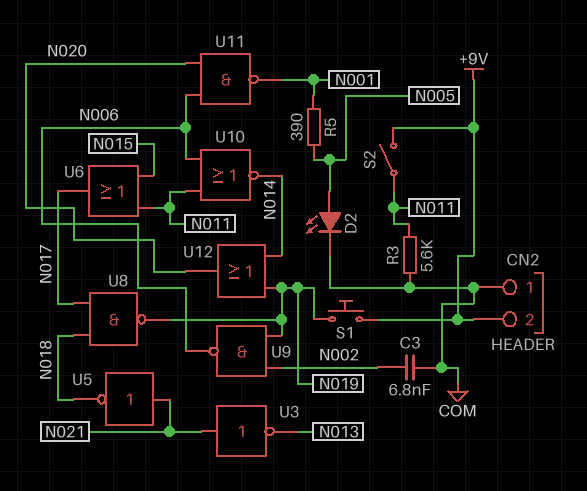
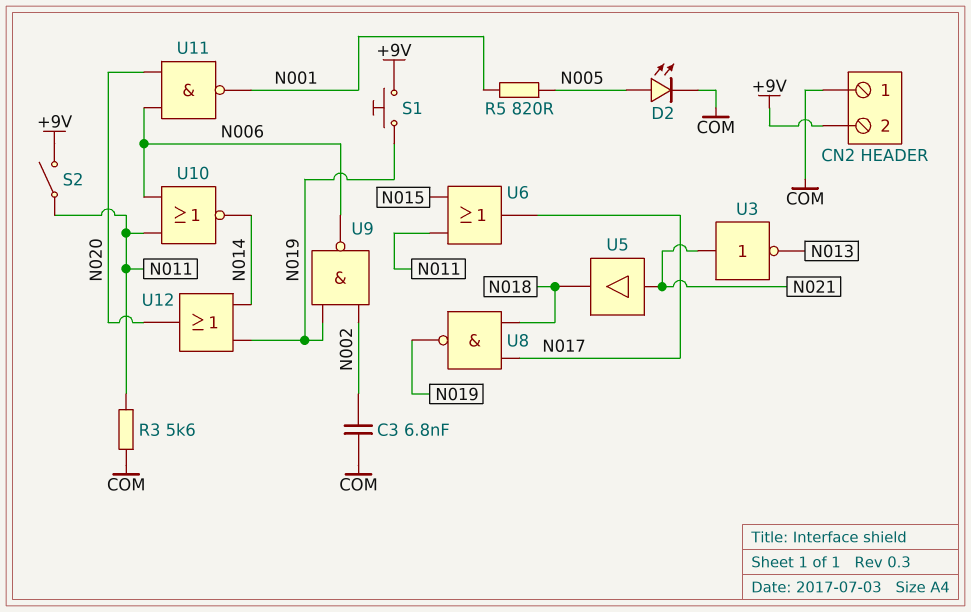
R5: 390 (N001, N005) -> 820 (N001, N005)
U5: NOT (in N021, out N018) -> buffer (in N021, out N018)

